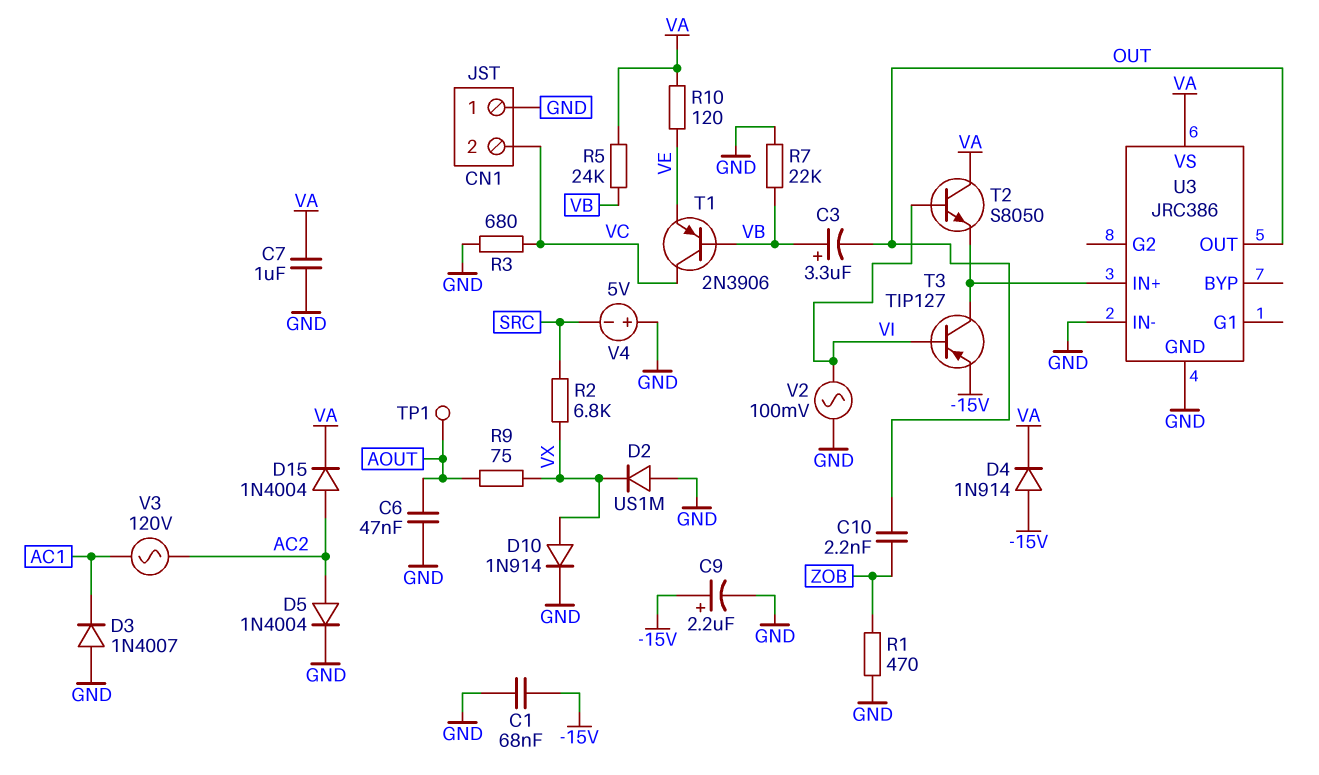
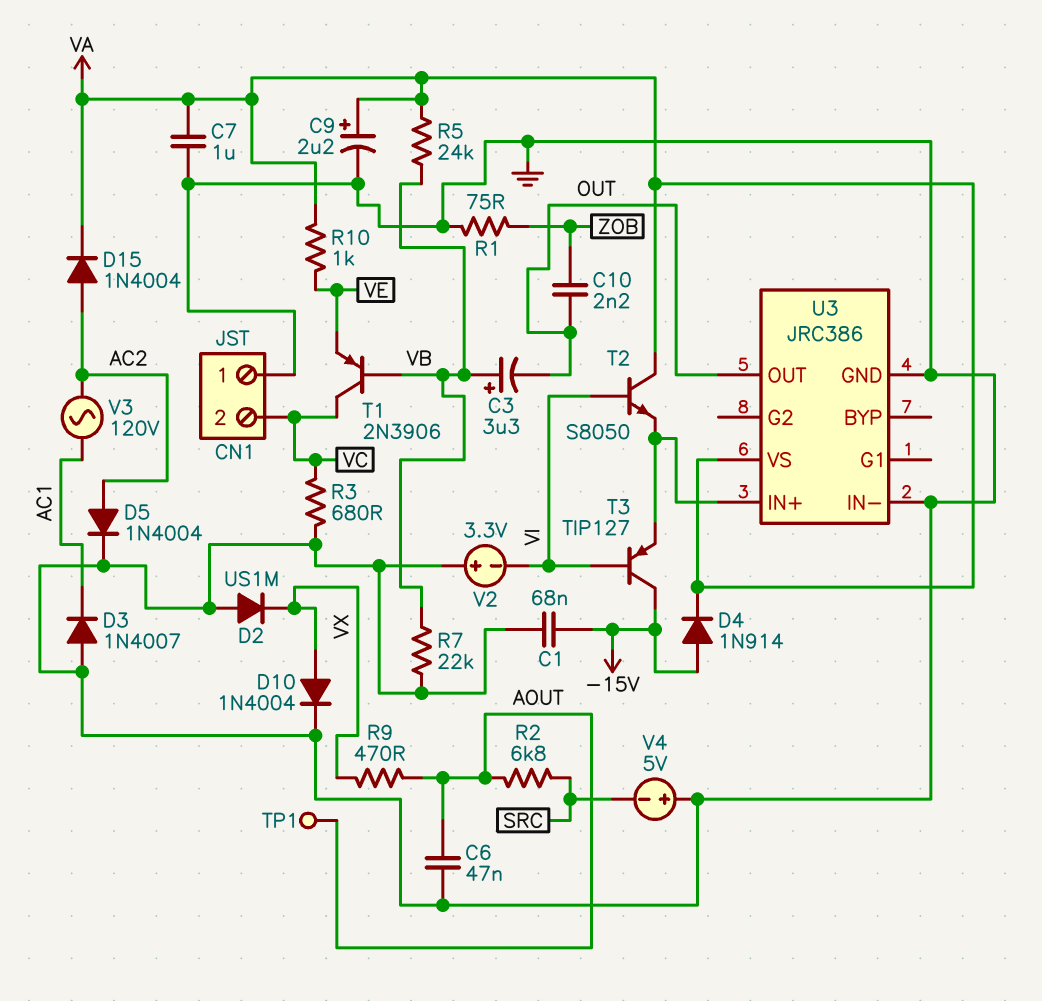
C9: 2.2uF (plus -15V, minus GND) -> 2.2uF (plus VA, minus GND)
D10: diode 1N914 (A VX, K GND) -> diode 1N4004 (A VX, K GND)
R1: 470 (GND, ZOB) -> 75 (GND, ZOB)
R2: 6.8k (SRC, VX) -> 6.8k (AOUT, SRC)
R9: 75 (AOUT, VX) -> 470 (AOUT, VX)
R10: 120 (VA, VE) -> 1k (VA, VE)
T3: PNP TIP127 (B VI, C U3/IN+, E -15V) -> PNP TIP127 (B VI, C -15V, E U3/IN+)
V2: AC 100mV (GND, VI) -> 3.3V (plus GND, minus VI)

